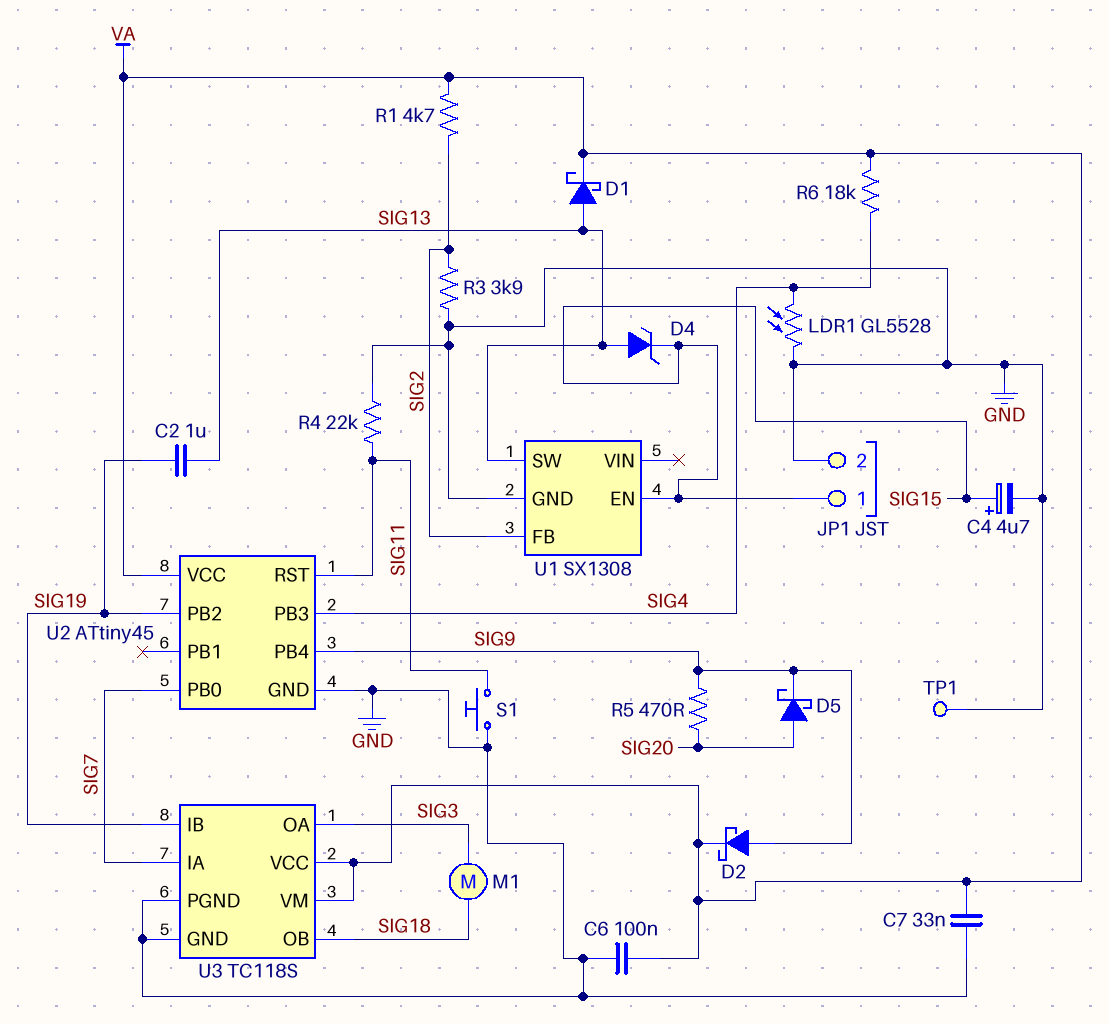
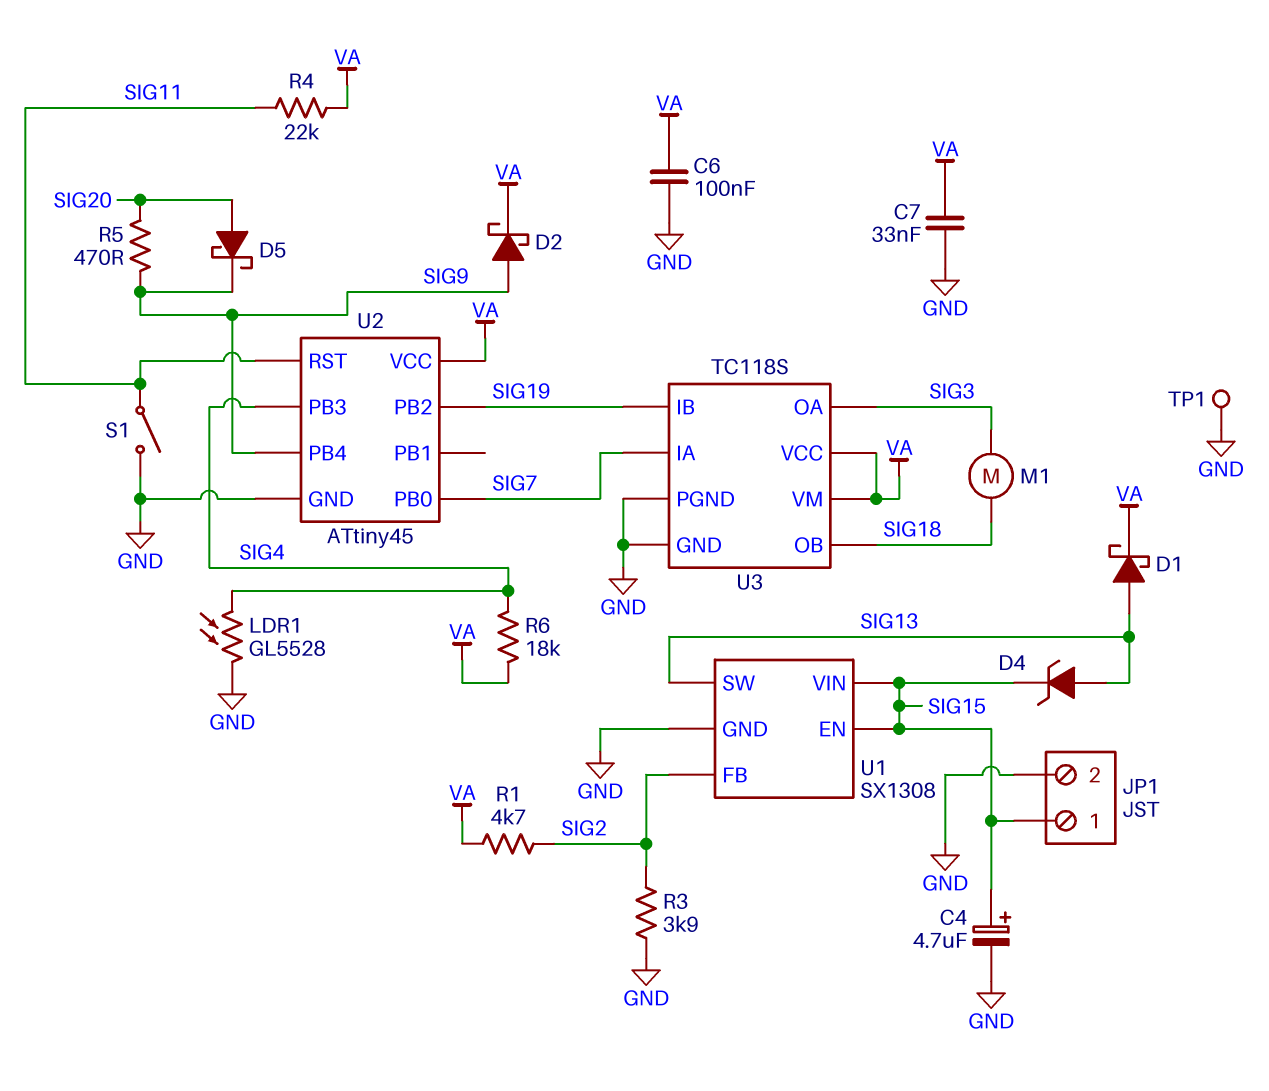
C2: 1uF (SIG13, SIG19) -> none
R4: 22k (GND, SIG11) -> 22k (SIG11, VA)
S1: button (GND, SIG11) -> switch (GND, SIG11)
U1 pin VIN: none -> SIG15

